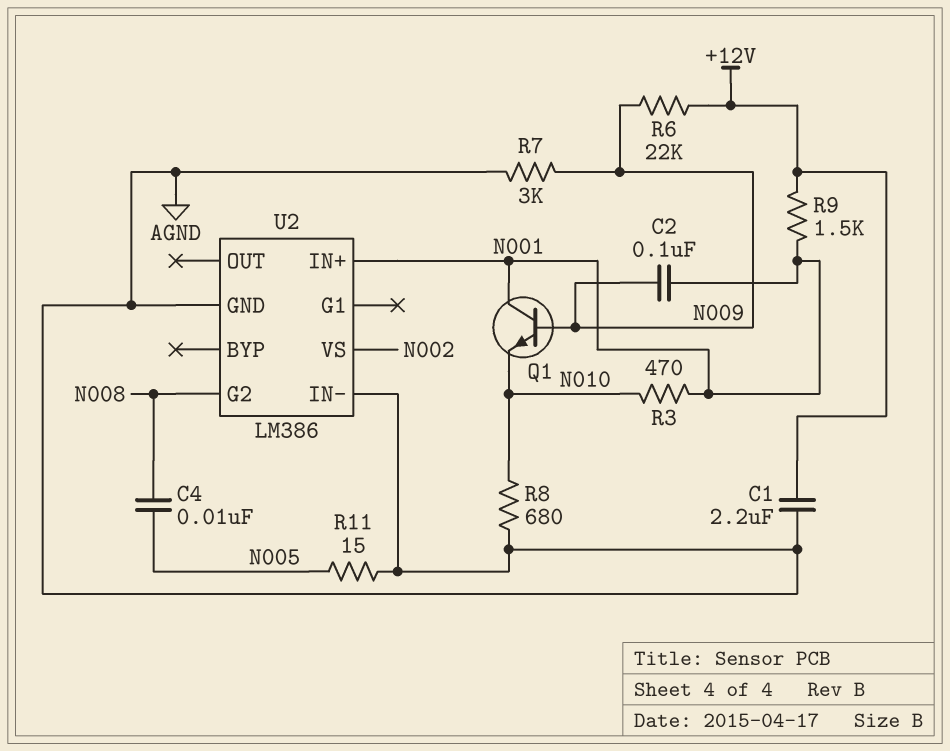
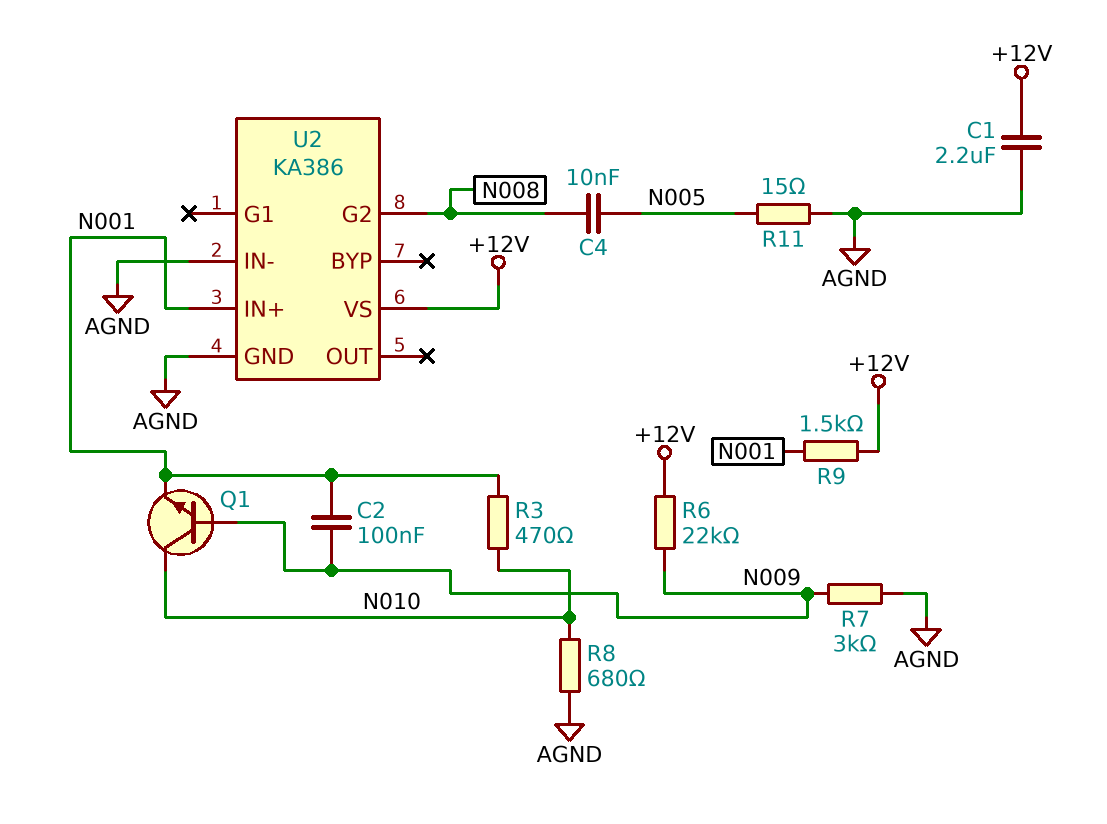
Q1: NPN (B N009, C N001, E N010) -> NPN (B N009, C N010, E N001)
U2: LM386 -> KA386
U2 pin VS: N002 -> +12V

